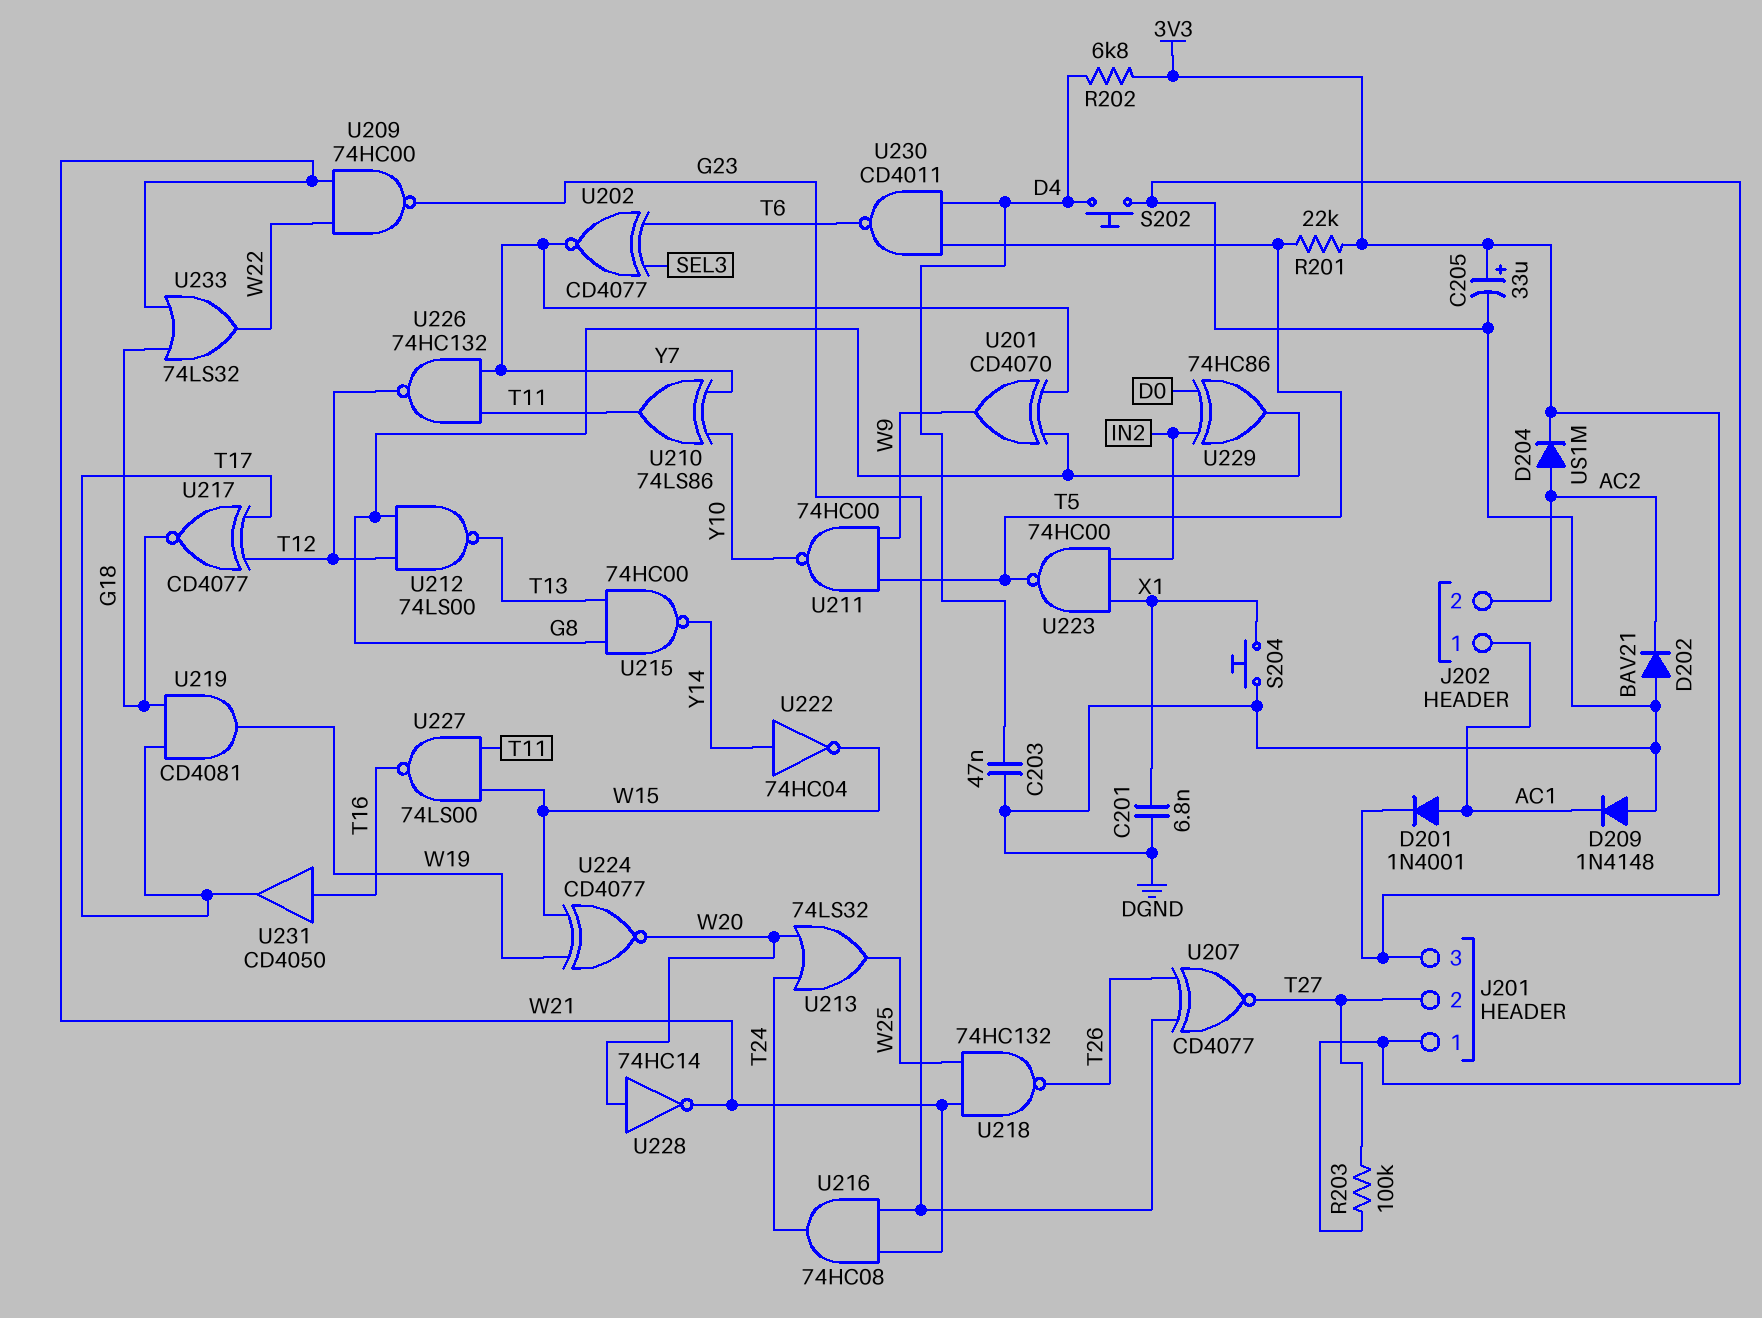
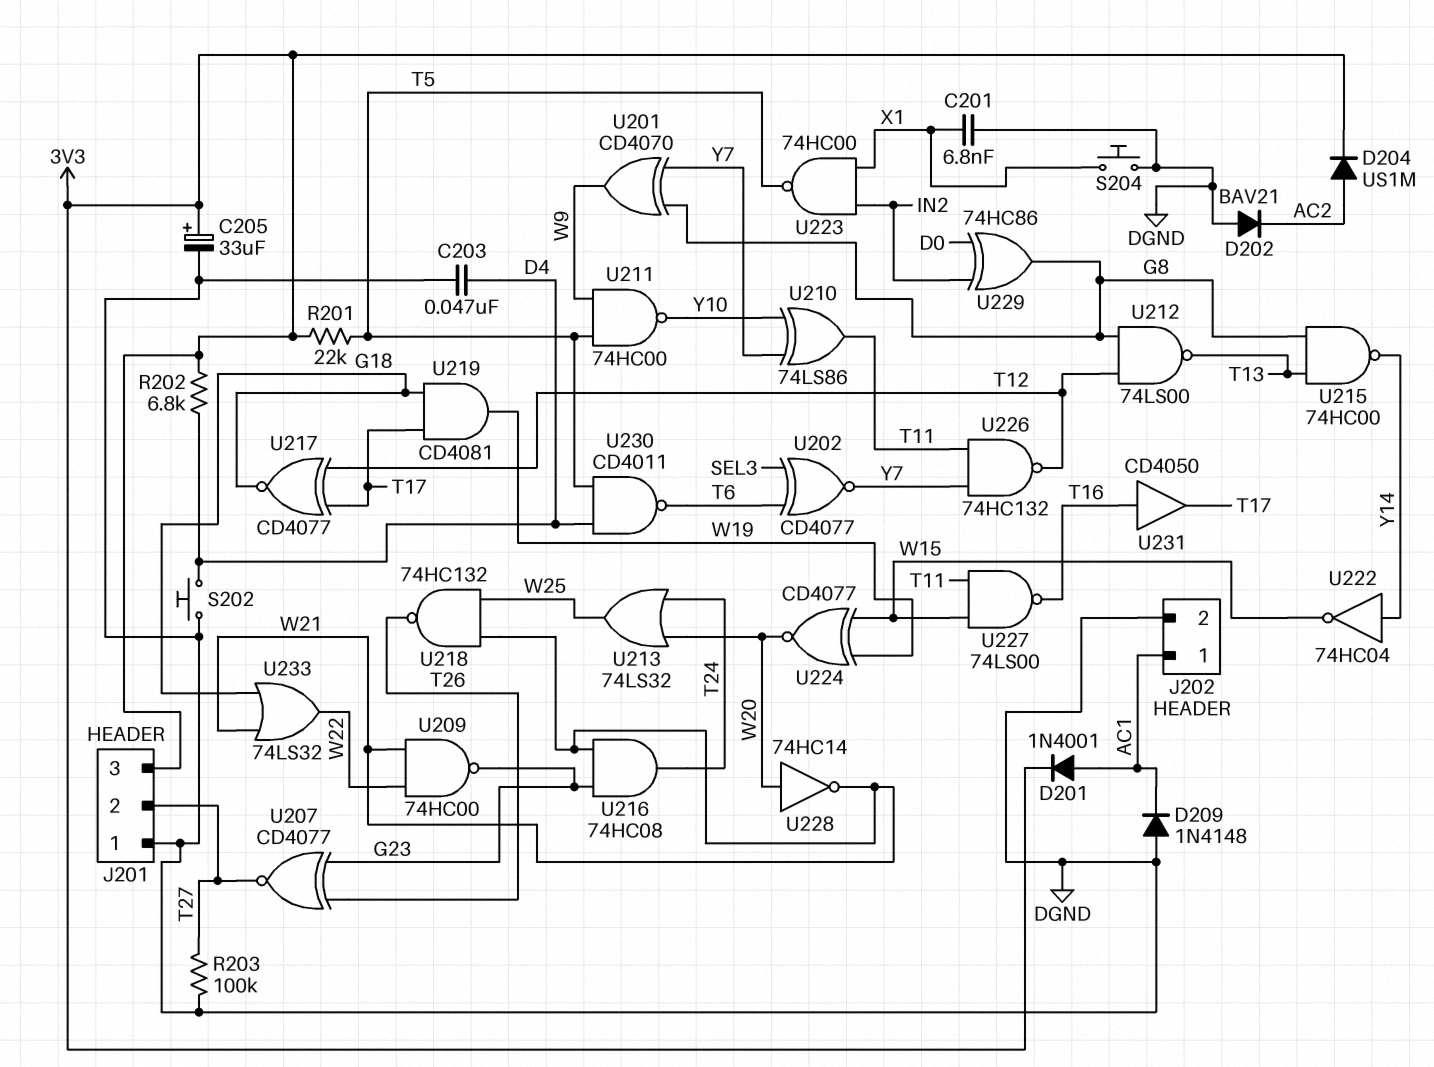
J202 pin 2: AC2 -> DGND

